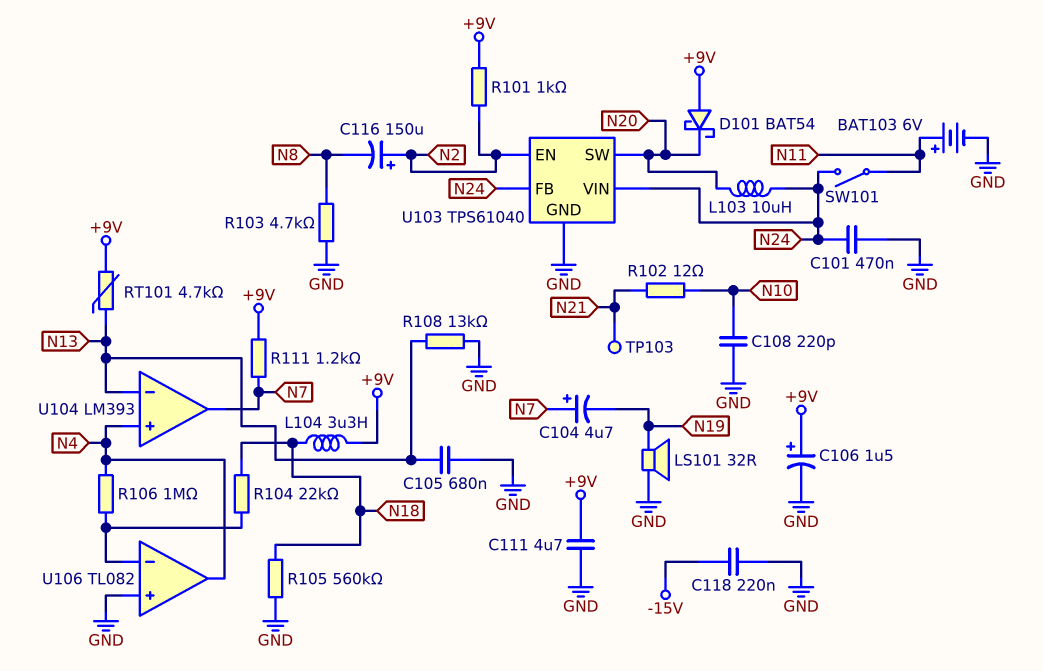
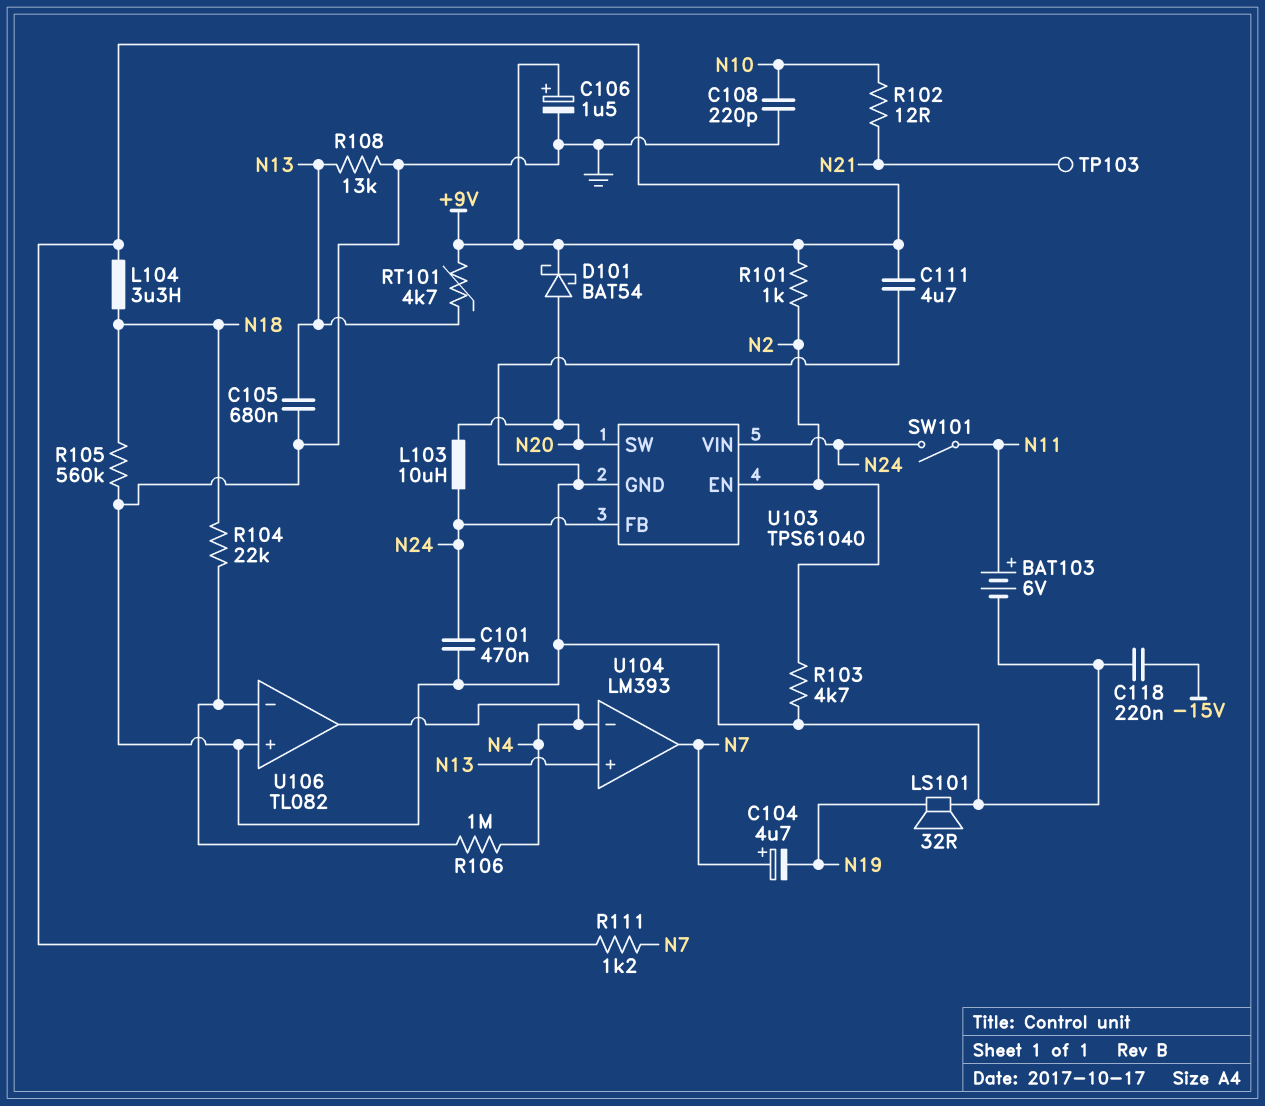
C116: 150uF (plus N2, minus N8) -> none
D101: schottky BAT54 (A +9V, K N20) -> schottky BAT54 (A N20, K +9V)
R103: 4.7k (GND, N8) -> 4.7k (GND, N2)
U104 pin in+: N4 -> N13
U104 pin in-: N13 -> N4

